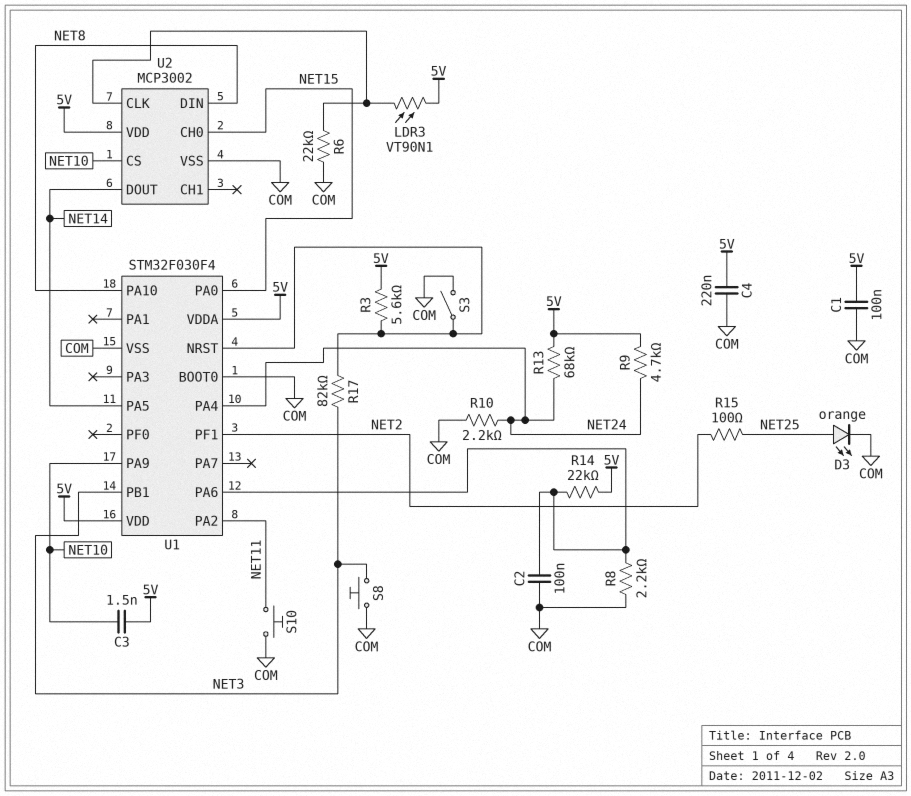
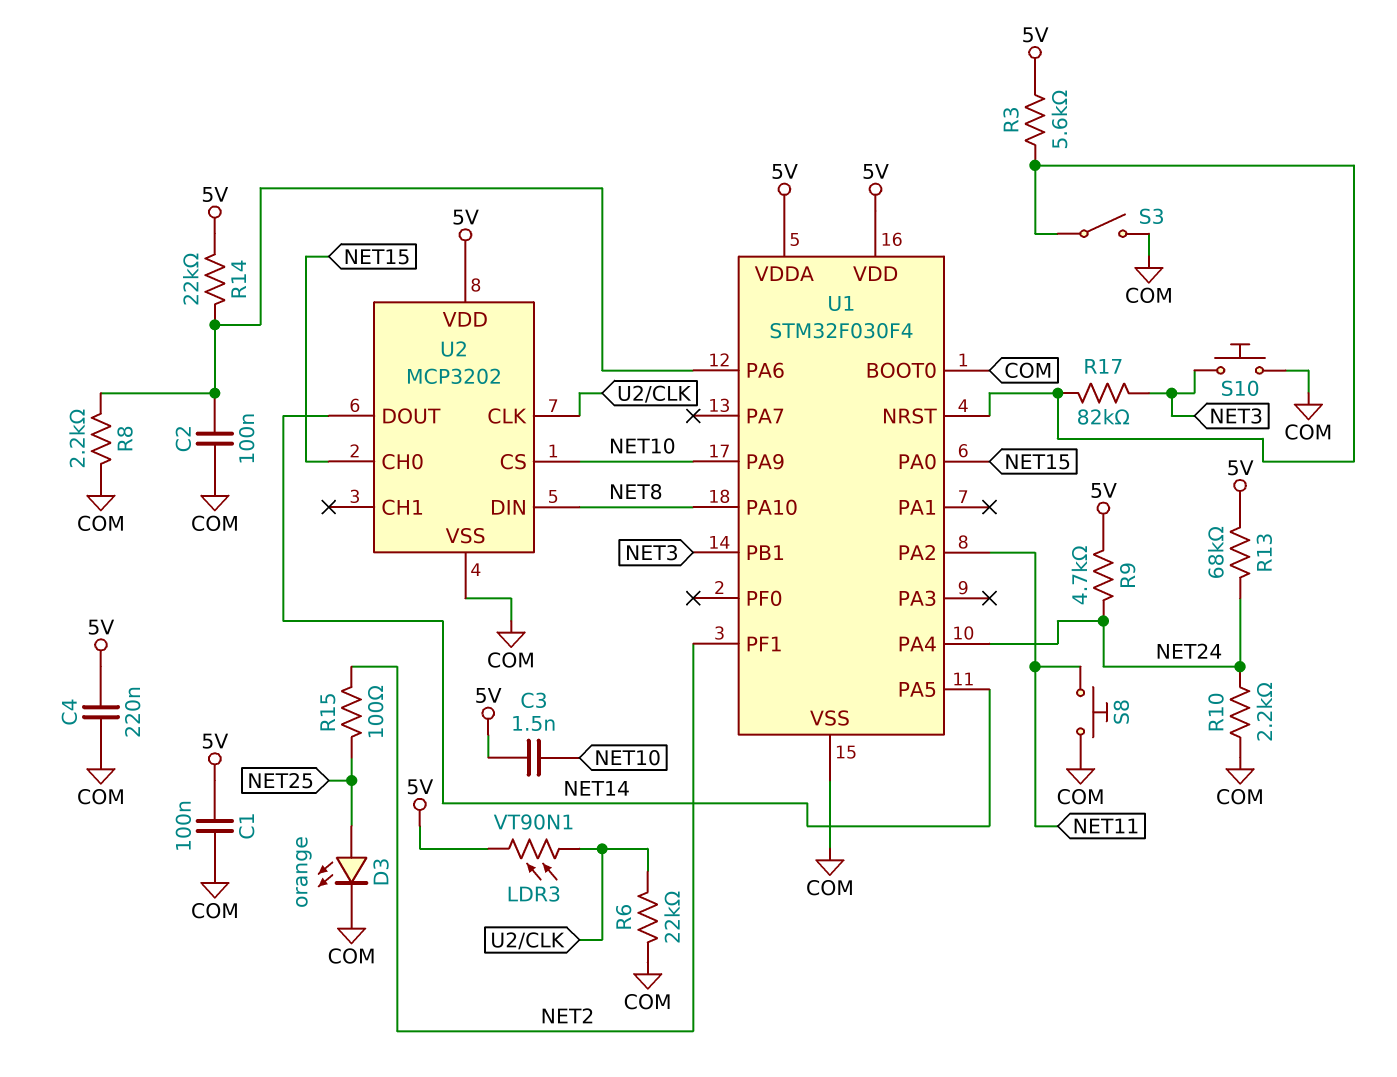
S8: button (COM, NET3) -> button (COM, NET11)
S10: button (COM, NET11) -> button (COM, NET3)
U2: MCP3002 -> MCP3202

